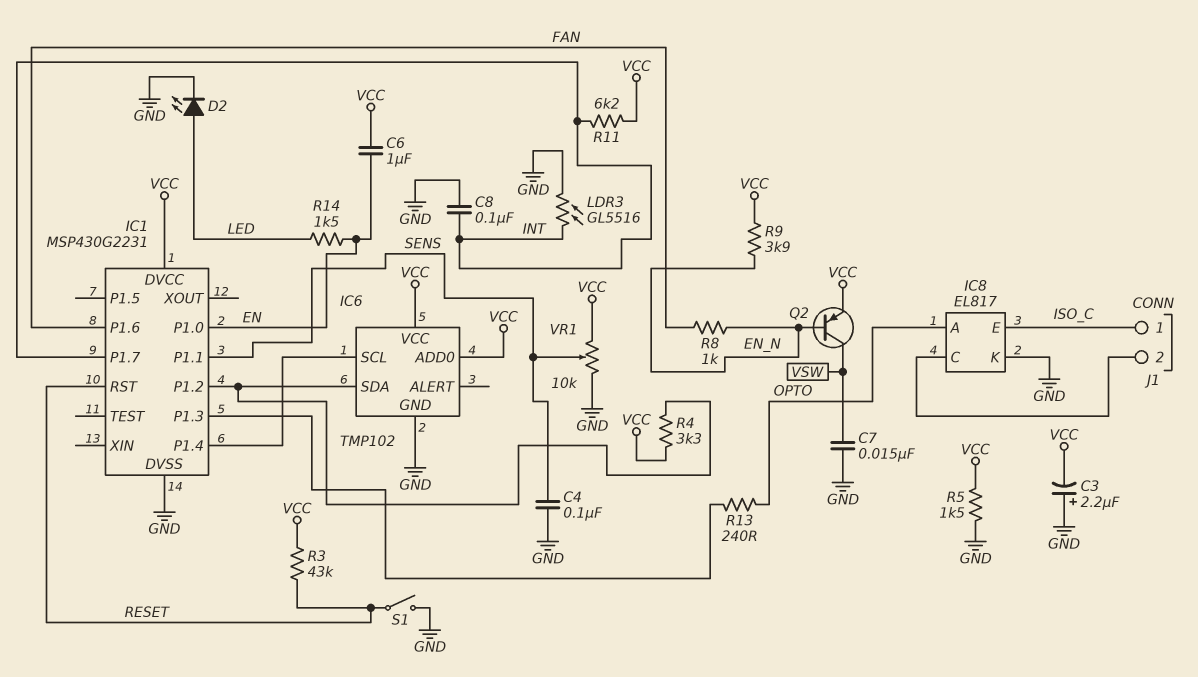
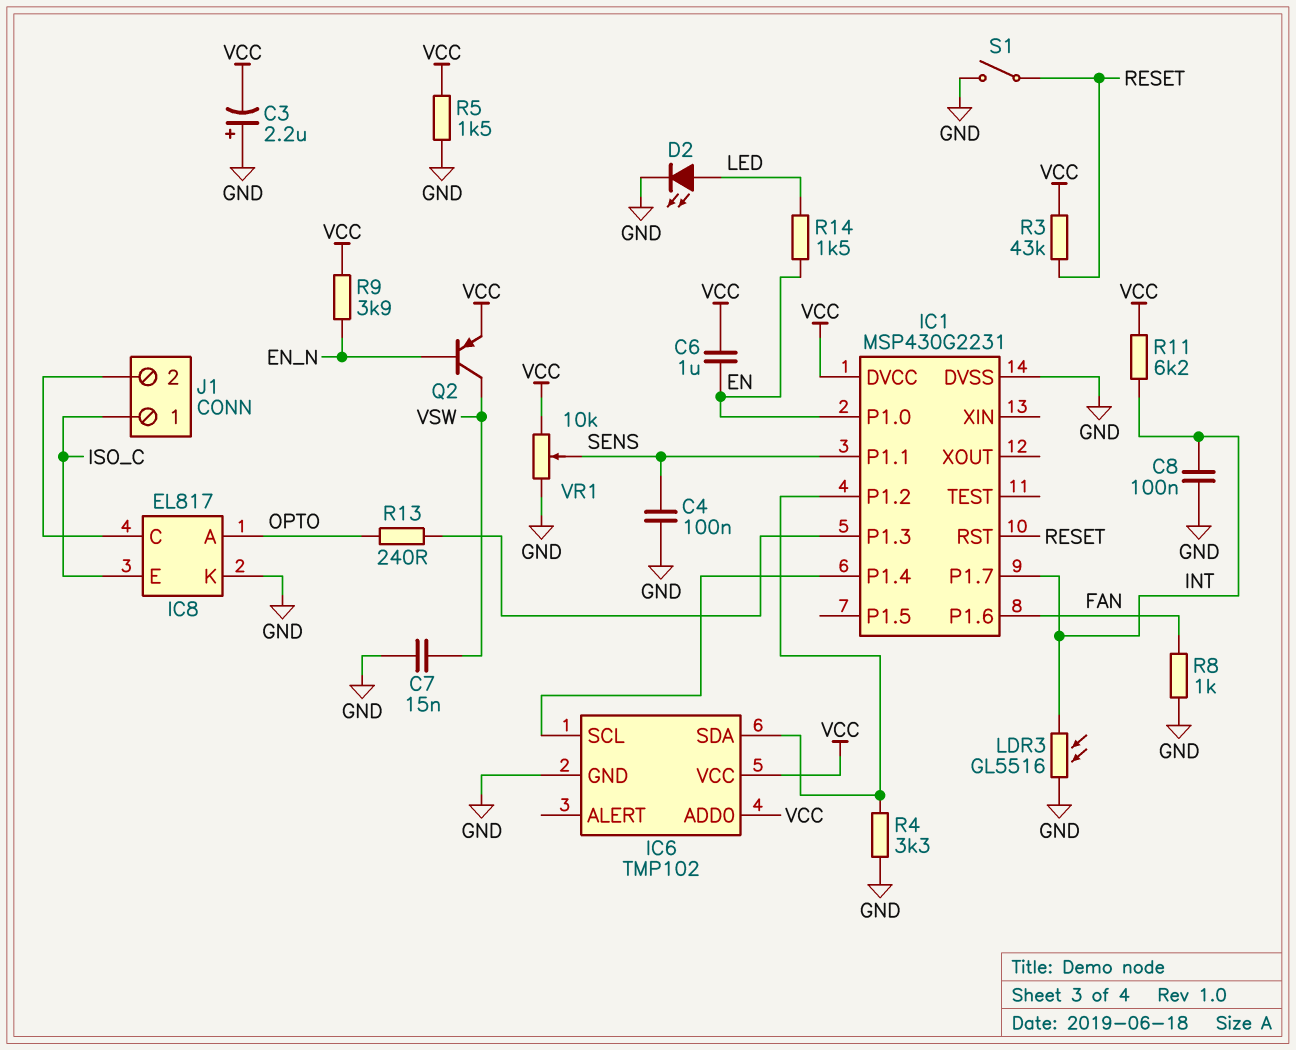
R4: 3.3k (IC1/P1.2, VCC) -> 3.3k (GND, IC1/P1.2)
R8: 1k (EN_N, FAN) -> 1k (FAN, GND)

